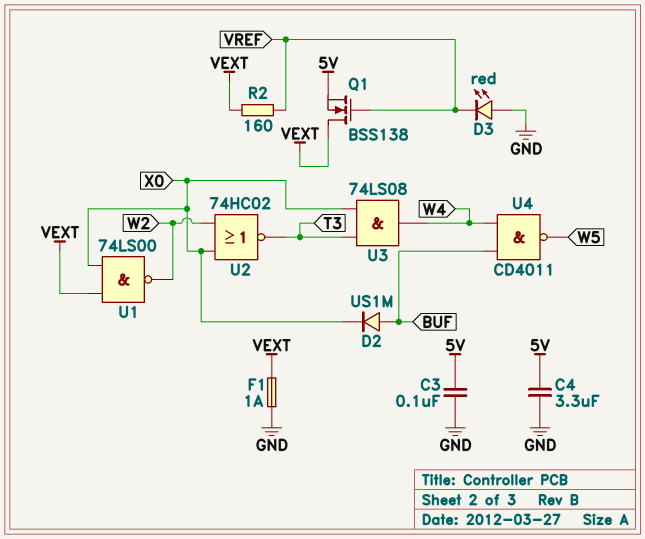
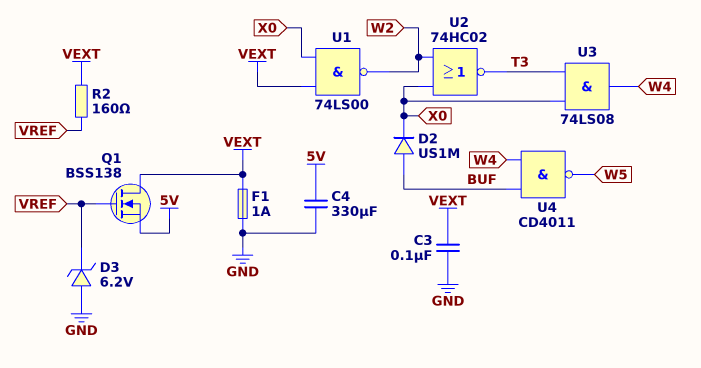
C3: 100nF (5V, GND) -> 100nF (GND, VEXT)
C4: 3.3uF (5V, GND) -> 330uF (5V, GND)
D3: LED red (A GND, K VREF) -> zener 6.2V (A GND, K VREF)

